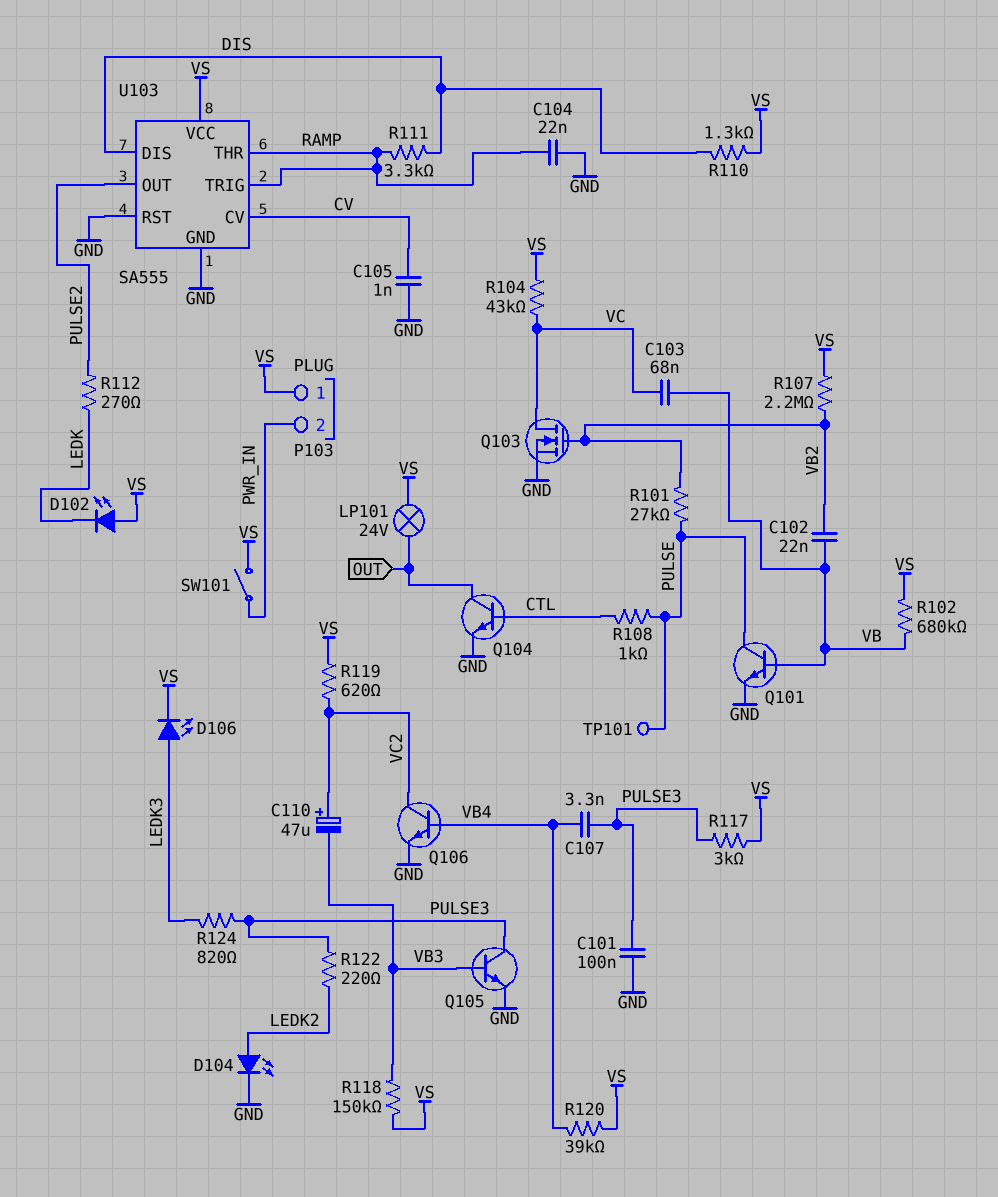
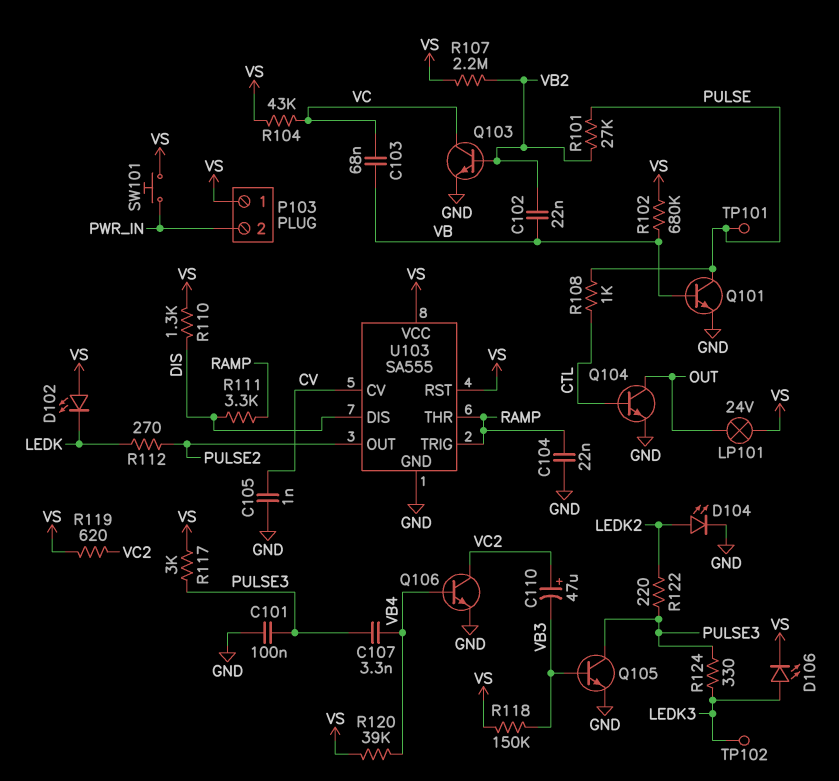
Q103: NMOS (G VB2, D VC, S GND) -> NPN (B VB2, C VC, E GND)
R124: 820 (LEDK3, PULSE3) -> 330 (LEDK3, PULSE3)
SW101: switch (PWR_IN, VS) -> button (PWR_IN, VS)
TP102: none -> test point (LEDK3)
U103 pin RST: GND -> VS

